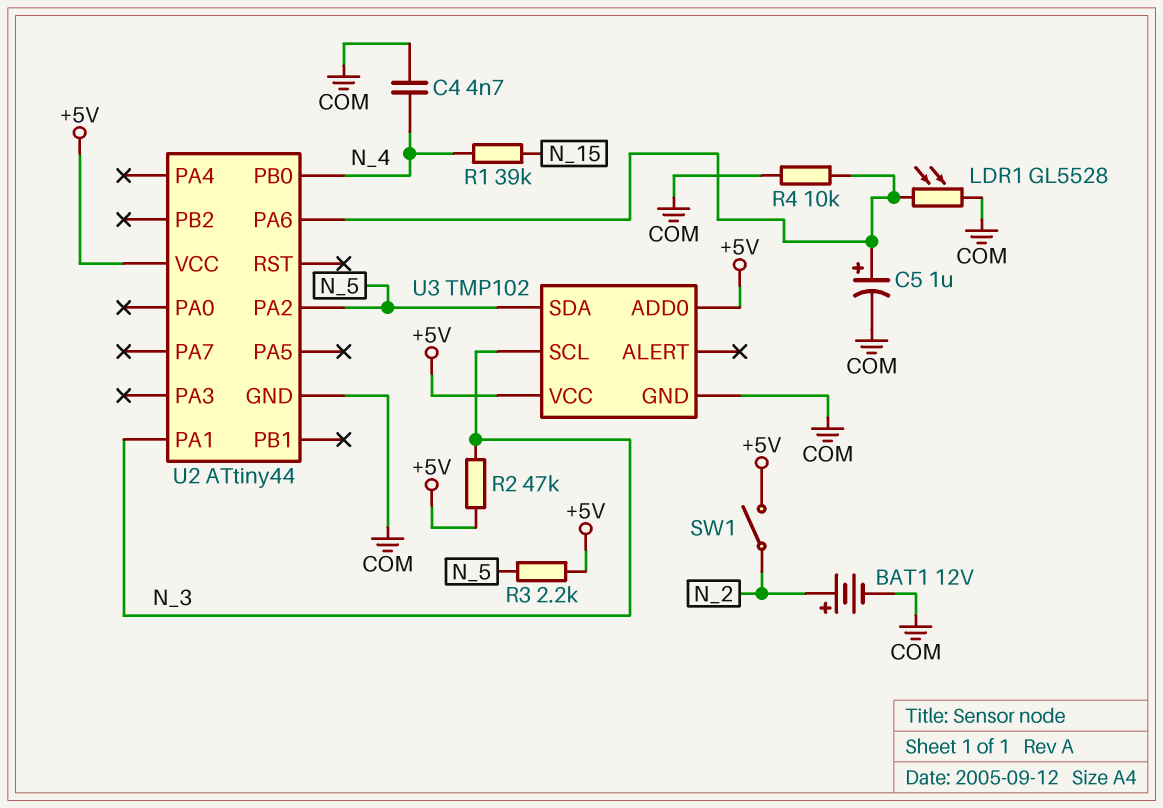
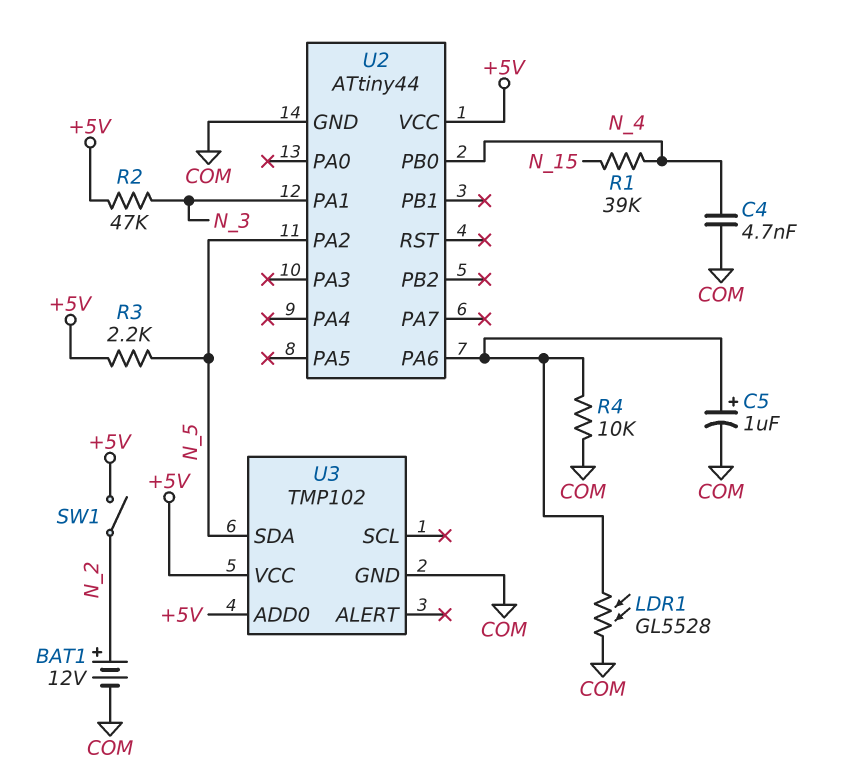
U3 pin SCL: N_3 -> none

